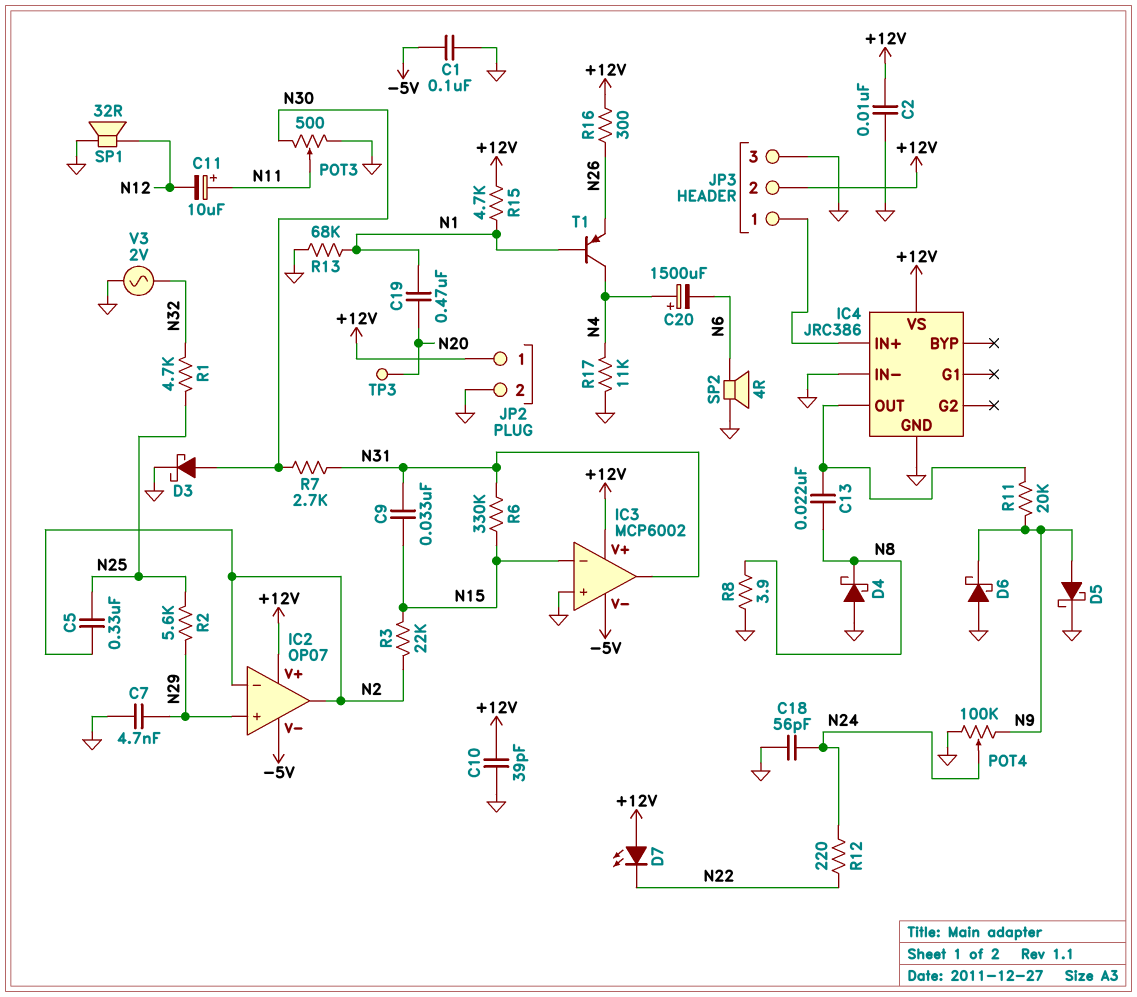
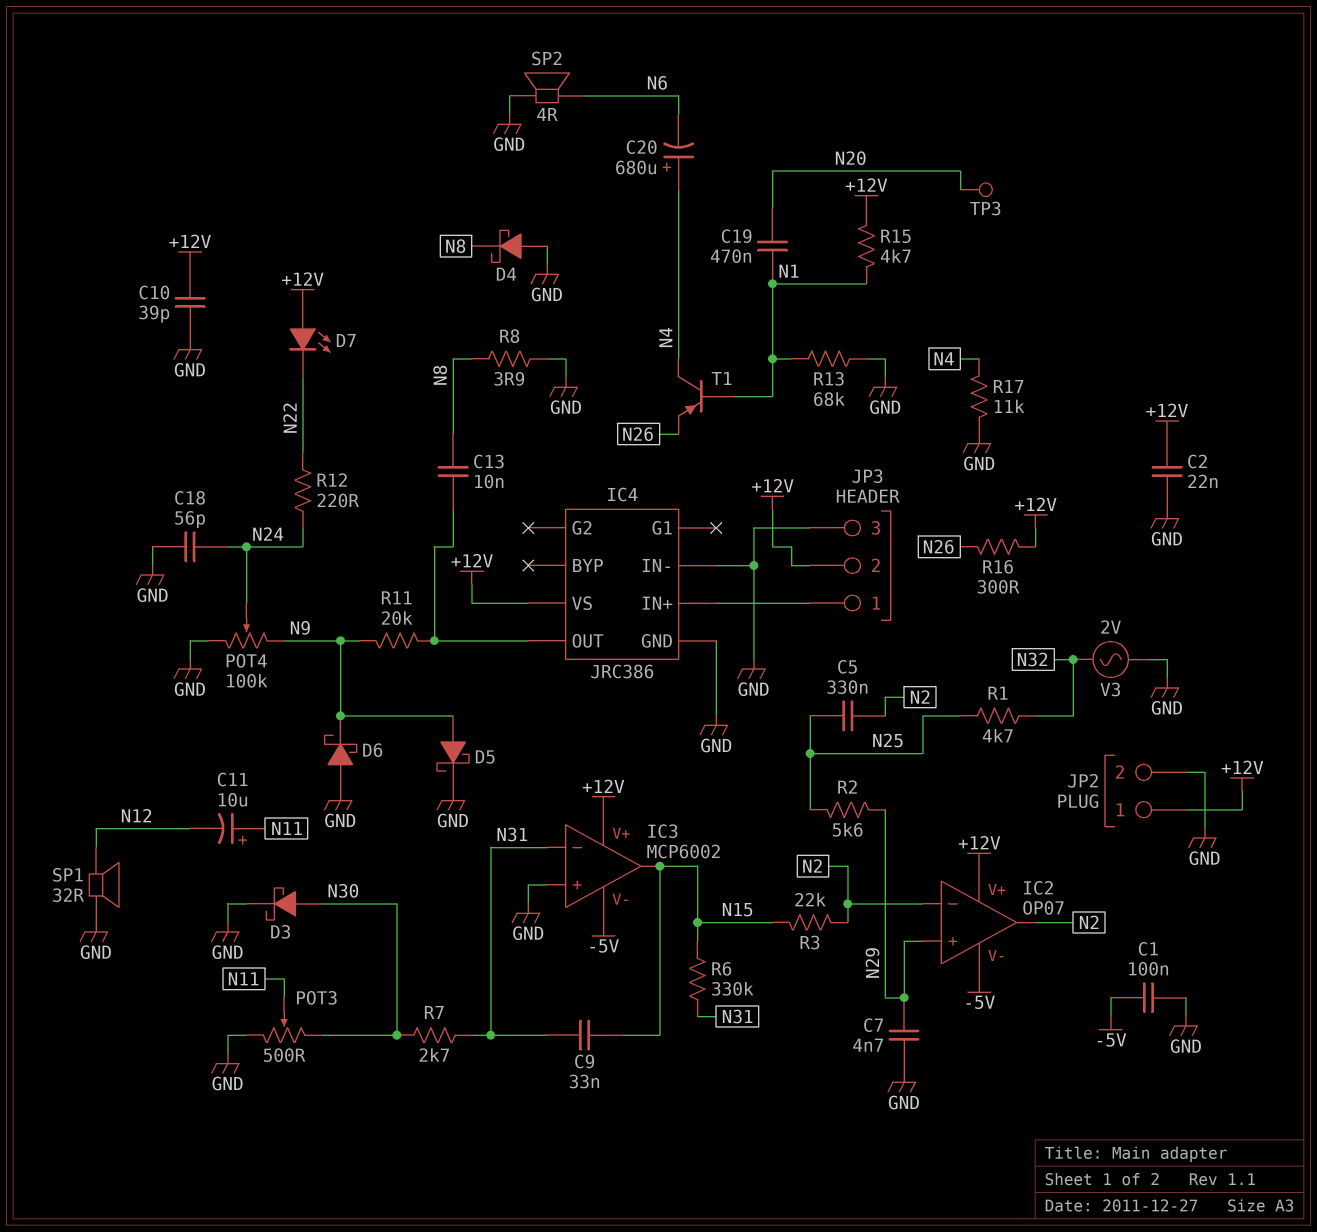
C2: 10nF (+12V, GND) -> 22nF (+12V, GND)
C13: 22nF (IC4/OUT, N8) -> 10nF (IC4/OUT, N8)
C20: 1500uF (plus N4, minus N6) -> 680uF (plus N4, minus N6)
IC3 pin in-: N15 -> N31
IC3 pin out: N31 -> N15

